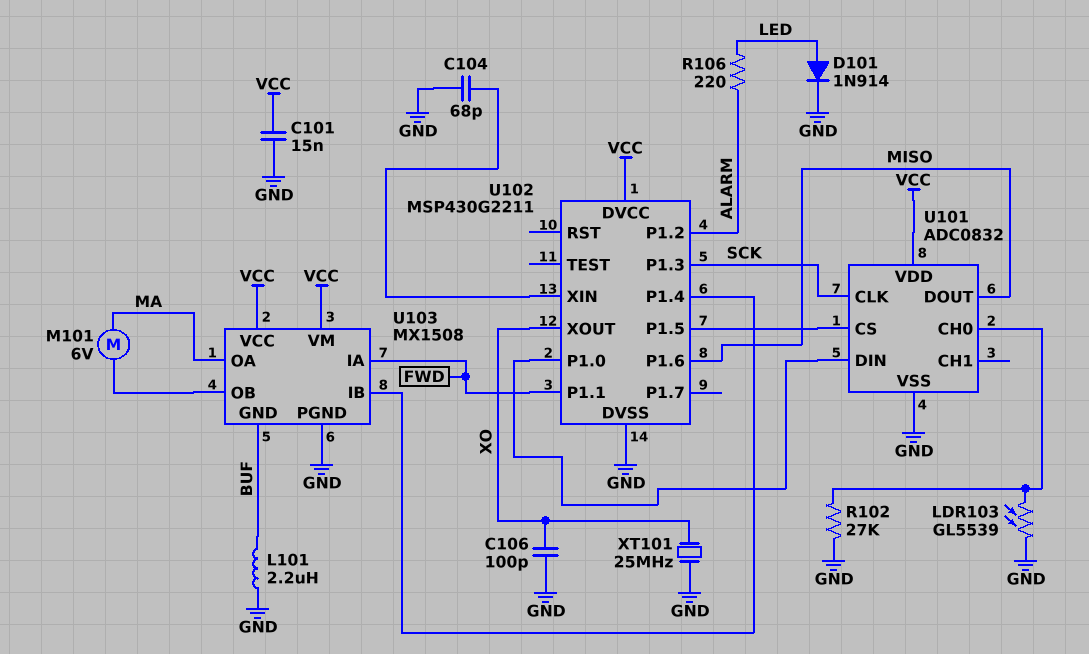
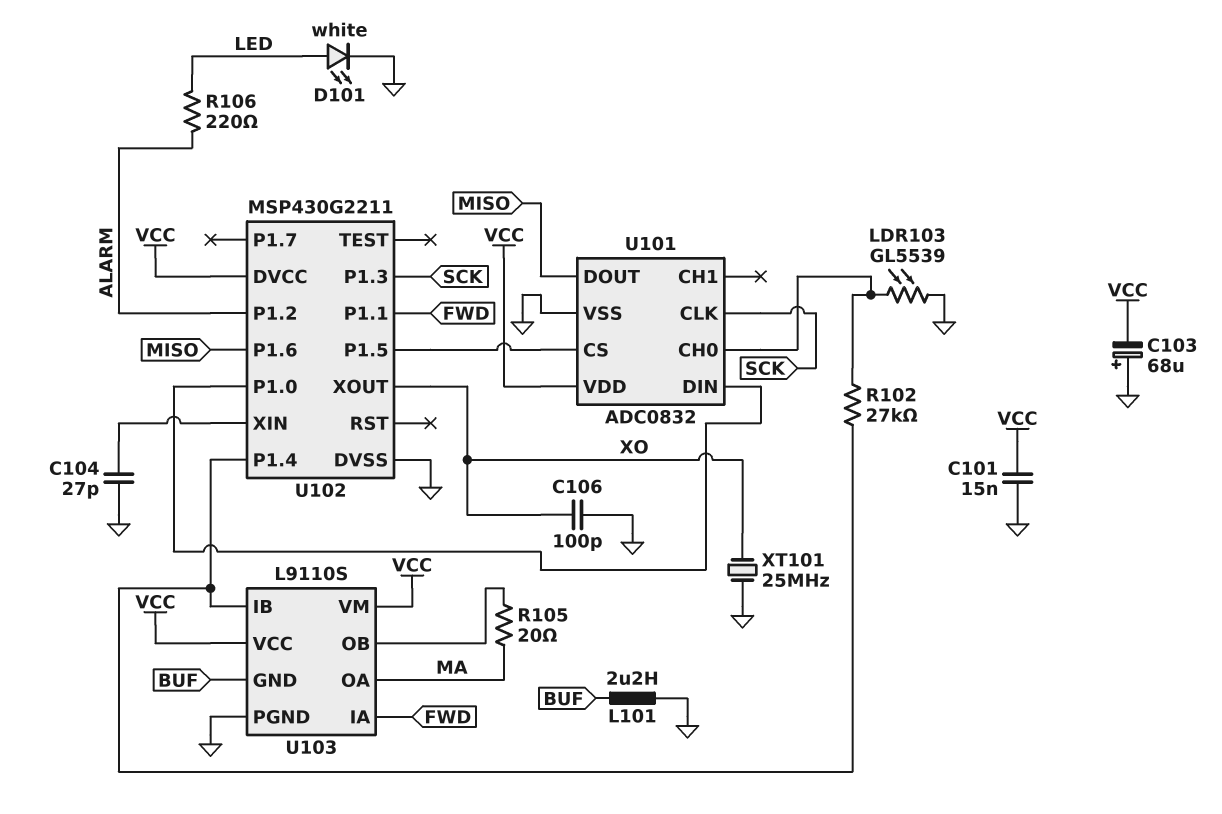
C103: none -> 68uF (plus GND, minus VCC)
C104: 68pF (GND, U102/XIN) -> 27pF (GND, U102/XIN)
D101: diode 1N914 (A LED, K GND) -> LED white (A LED, K GND)
M101: motor 6V (MA, U103/OB) -> none
R102: 27k (GND, U101/CH0) -> 27k (U101/CH0, U102/P1.4)
R105: none -> 20 (MA, U103/OB)
U103: MX1508 -> L9110S

